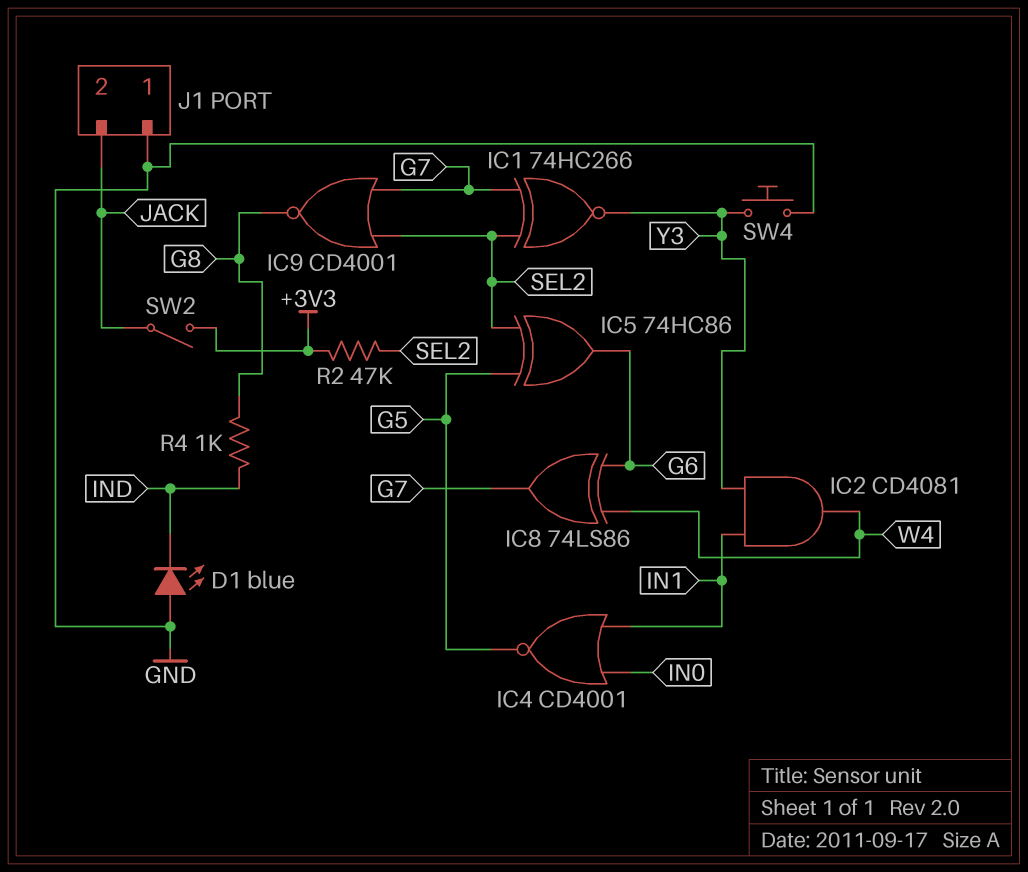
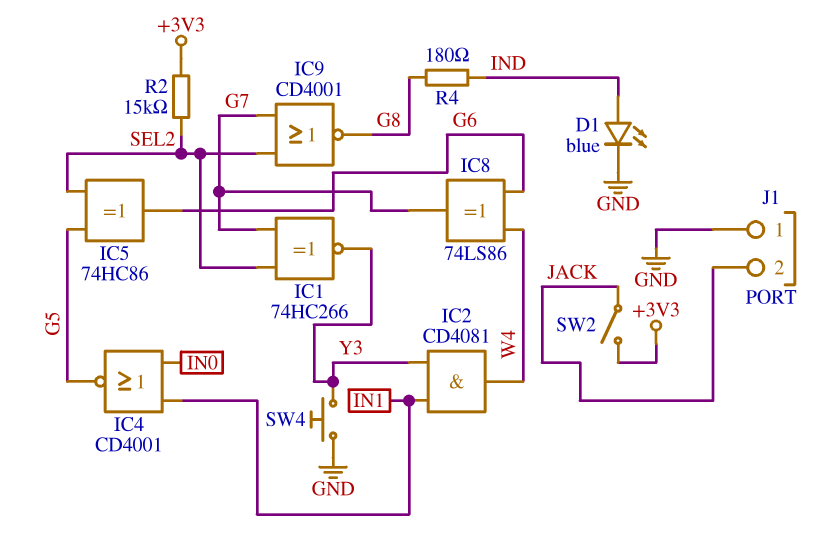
D1: LED blue (A GND, K IND) -> LED blue (A IND, K GND)
R2: 47k (+3V3, SEL2) -> 15k (+3V3, SEL2)
R4: 1k (G8, IND) -> 180 (G8, IND)

